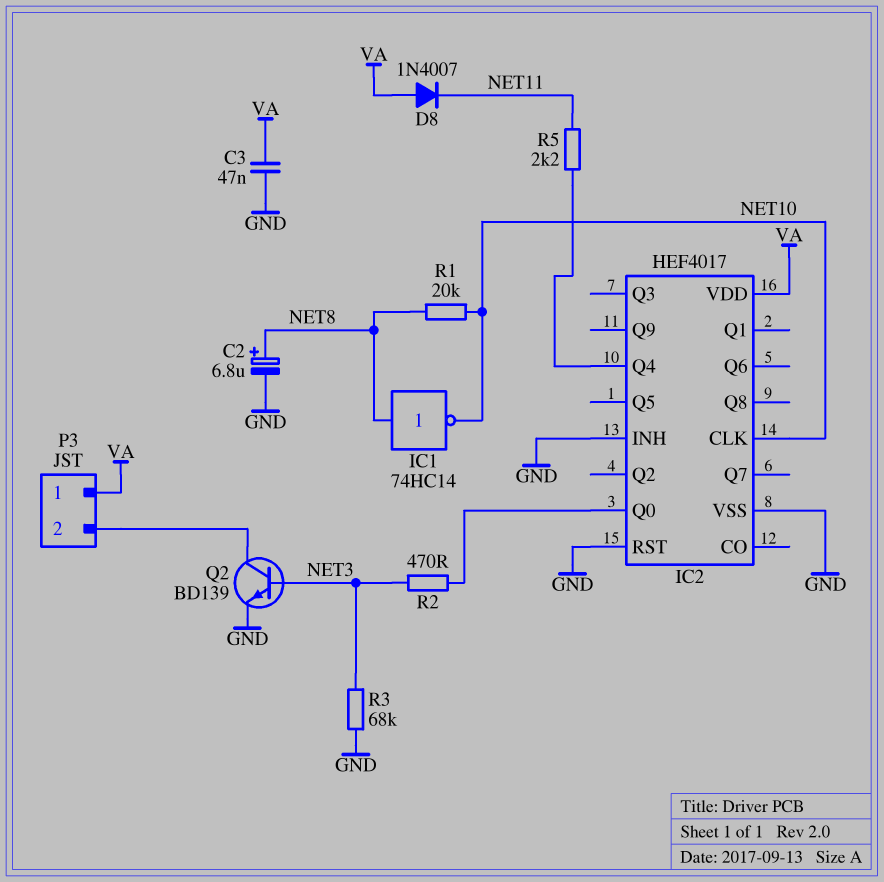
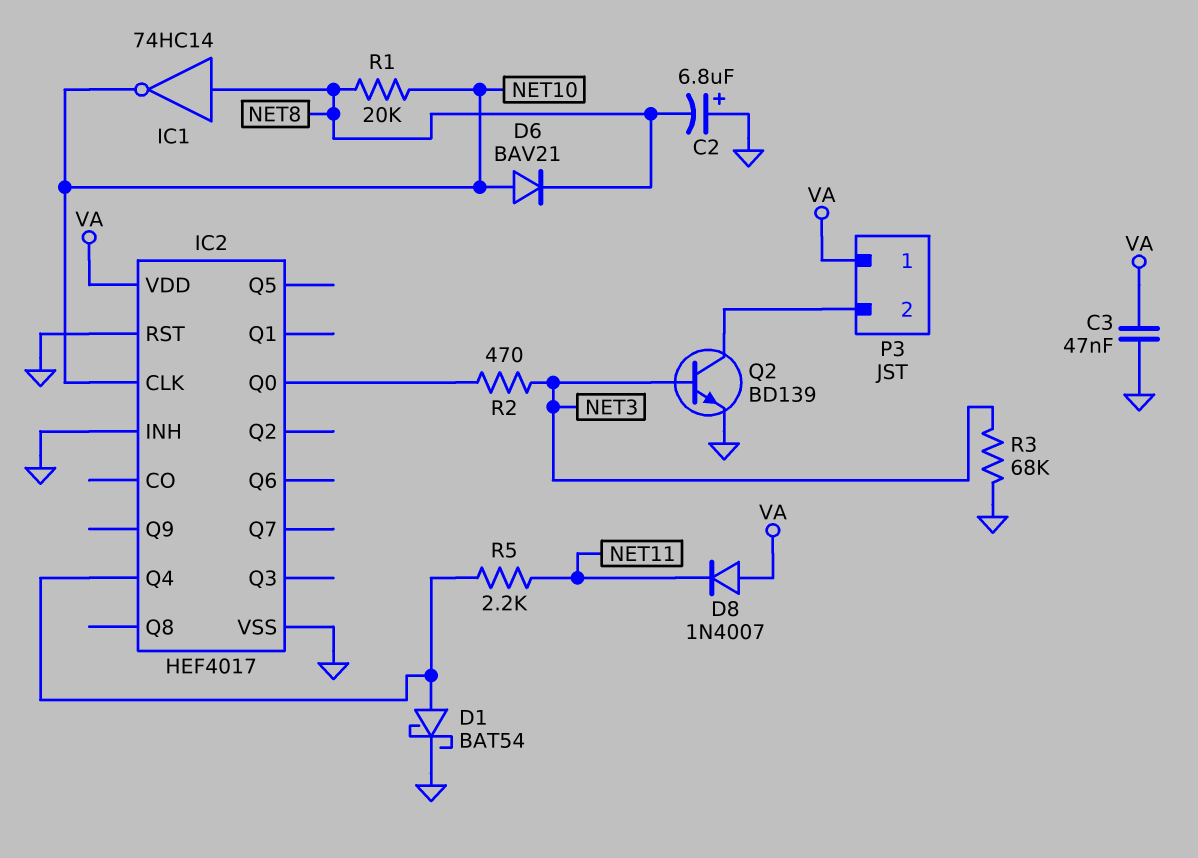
C2: 6.8uF (plus NET8, minus GND) -> 6.8uF (plus GND, minus NET8)
D1: none -> schottky BAT54 (A IC2/Q4, K GND)
D6: none -> diode BAV21 (A NET10, K NET8)

